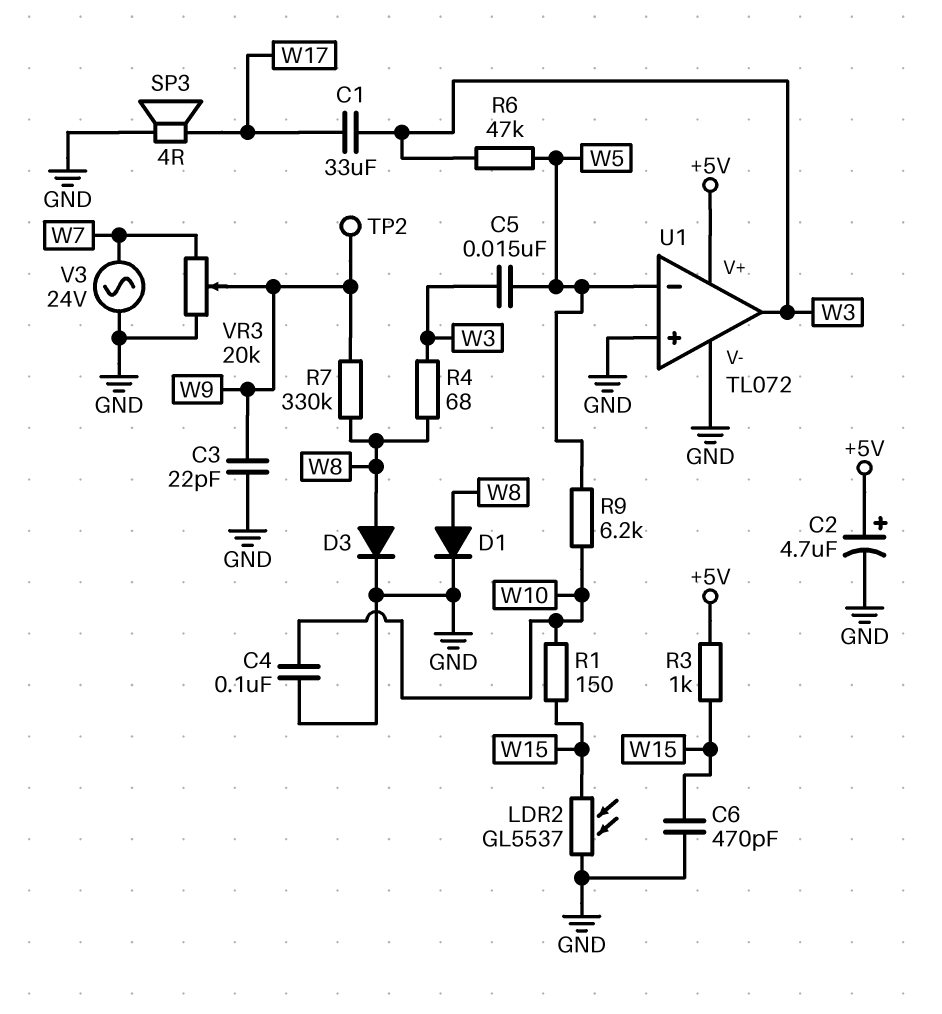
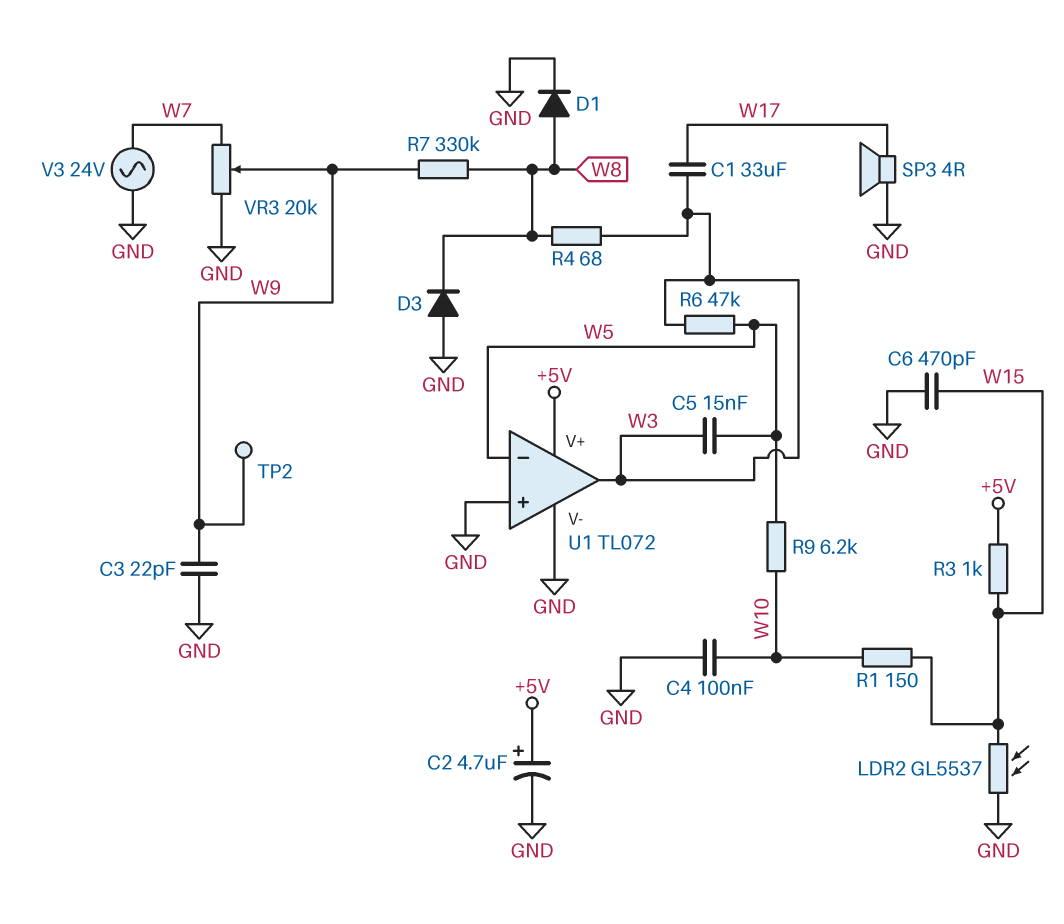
D3: diode (A W8, K GND) -> diode (A GND, K W8)

